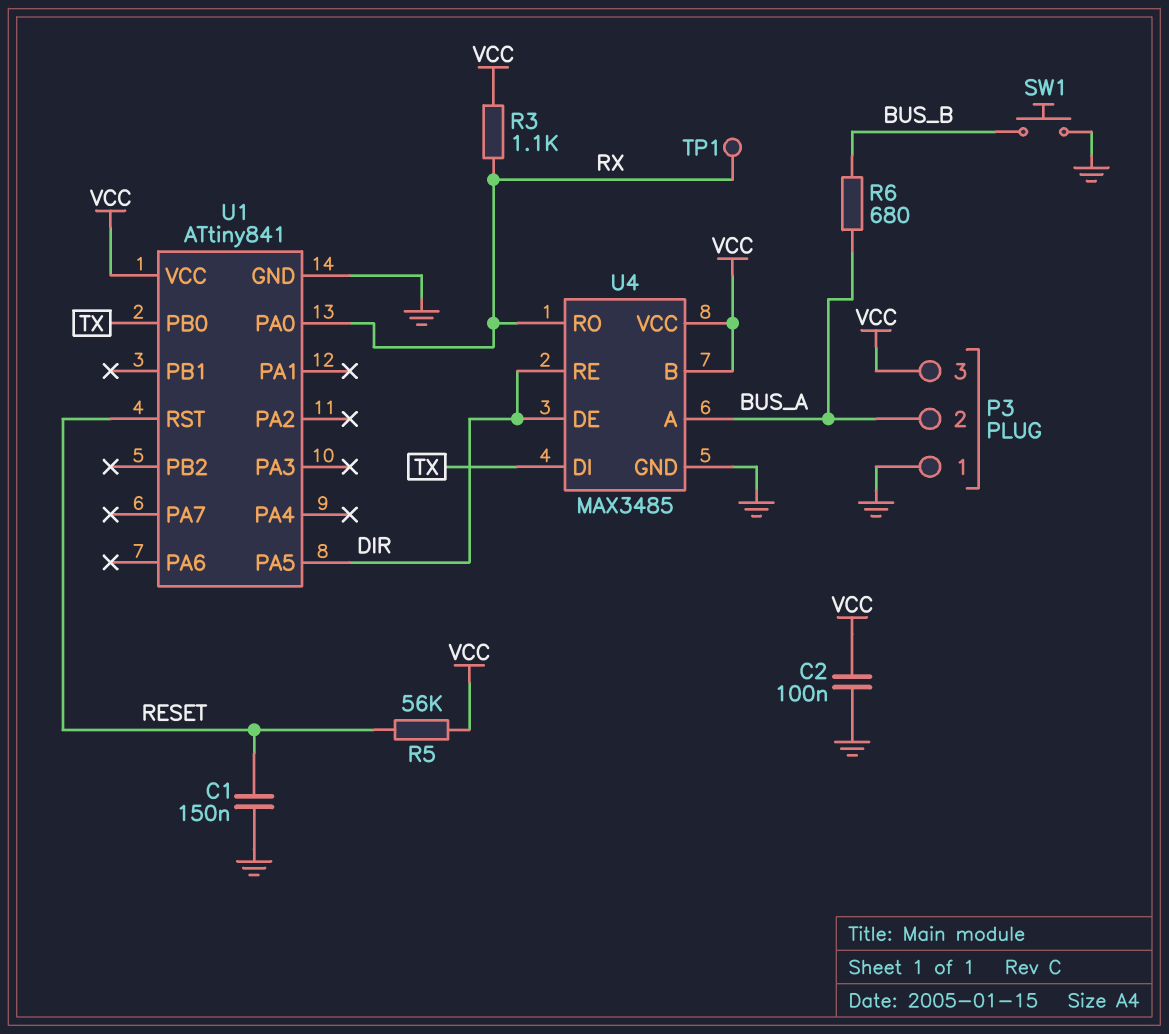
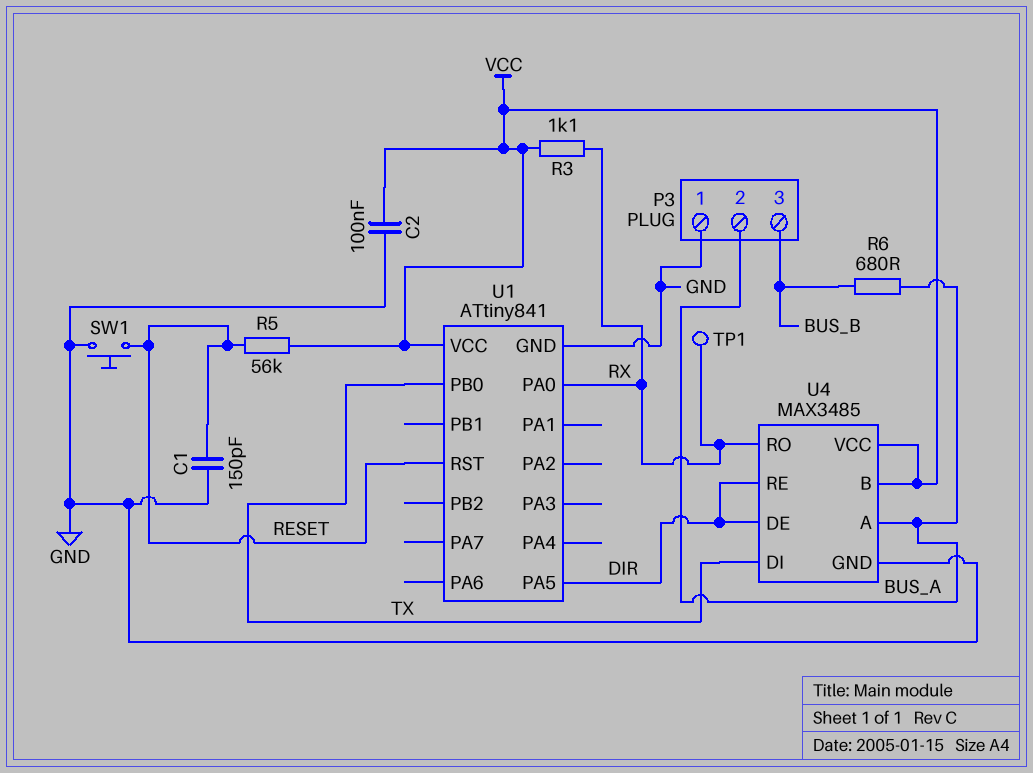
C1: 150nF (GND, RESET) -> 150pF (GND, RESET)
P3 pin 3: VCC -> BUS_B
SW1: button (BUS_B, GND) -> button (GND, RESET)

